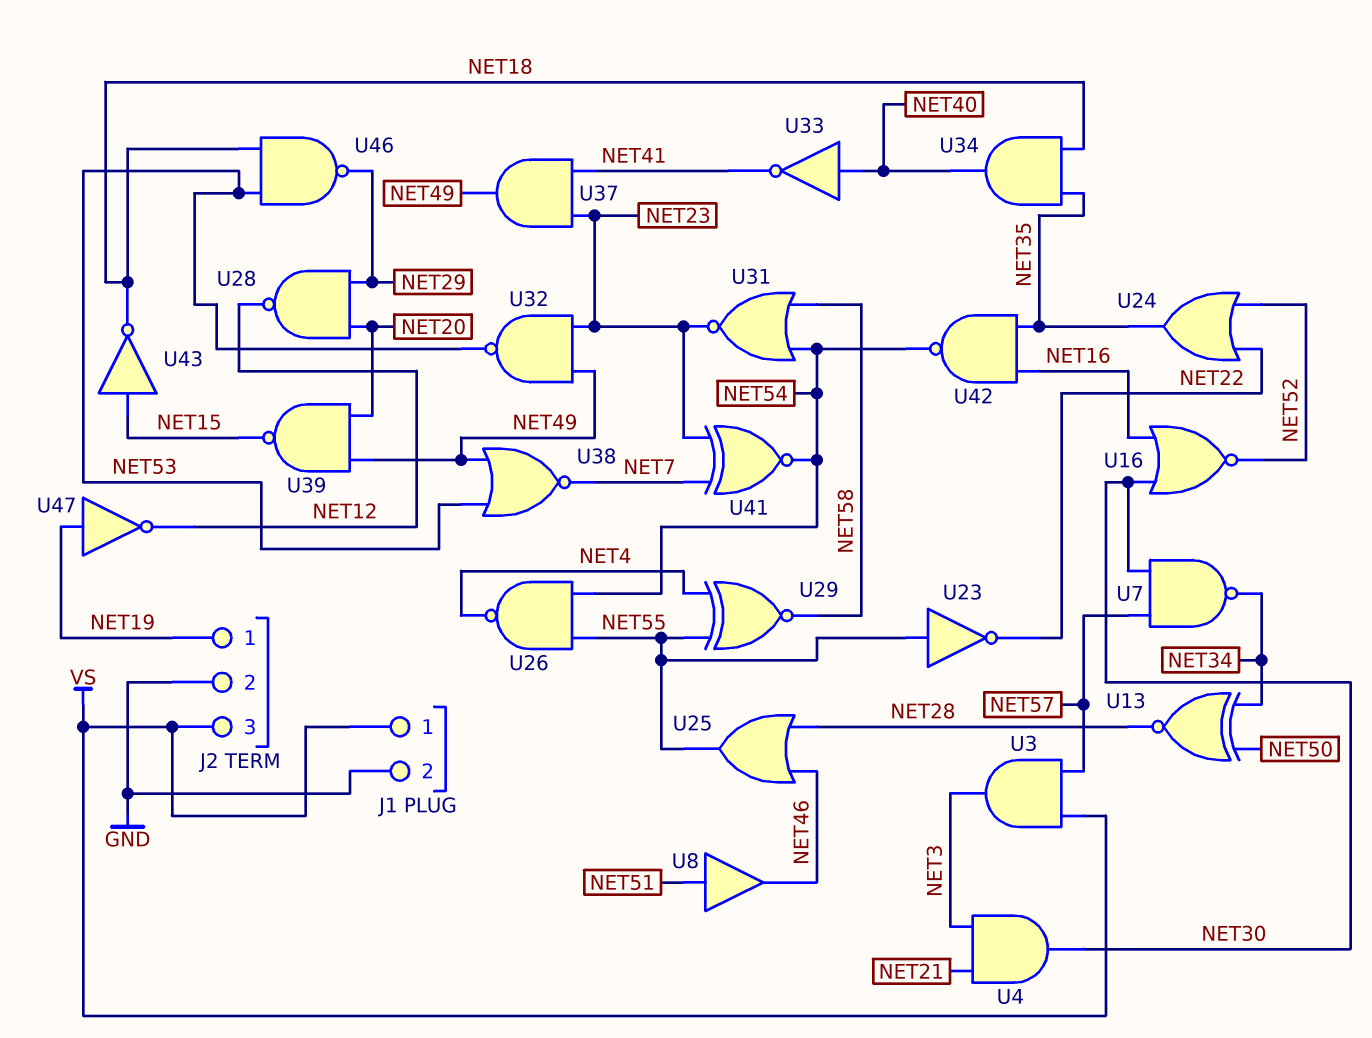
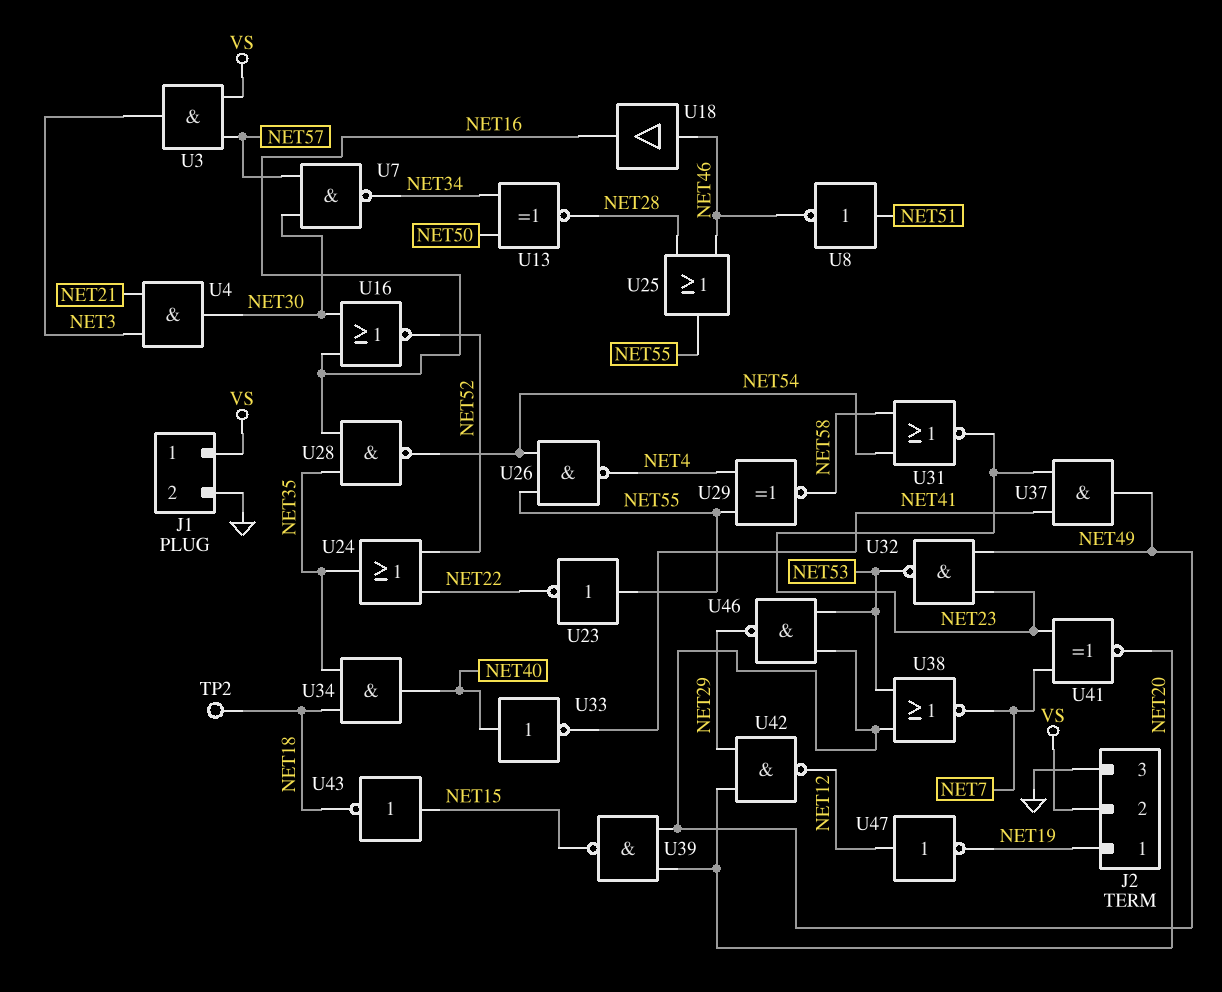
J2 pin 2: GND -> VS
J2 pin 3: VS -> GND
TP2: none -> test point (NET18)
U8: buffer (in NET51, out NET46) -> NOT (in NET51, out NET46)
U18: none -> buffer (in NET46, out NET16)
U28: NAND (in NET20, in NET29, out NET12) -> NAND (in NET16, in NET35, out NET54)
U41: XNOR (in NET7, in NET23, out NET54) -> XNOR (in NET7, in NET23, out NET20)
U42: NAND (in NET16, in NET35, out NET54) -> NAND (in NET20, in NET29, out NET12)
U46: NAND (in NET18, in NET53, out NET29) -> NAND (in NET49, in NET53, out NET29)
U47: NOT (in NET19, out NET12) -> NOT (in NET12, out NET19)

